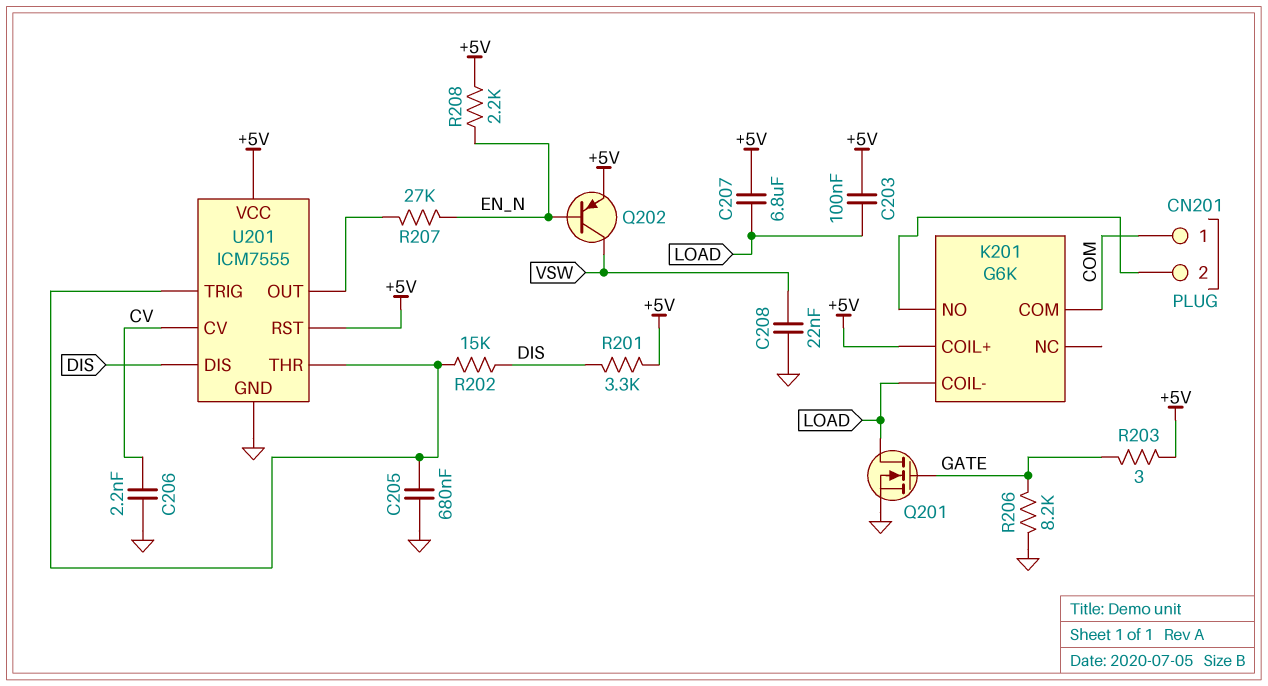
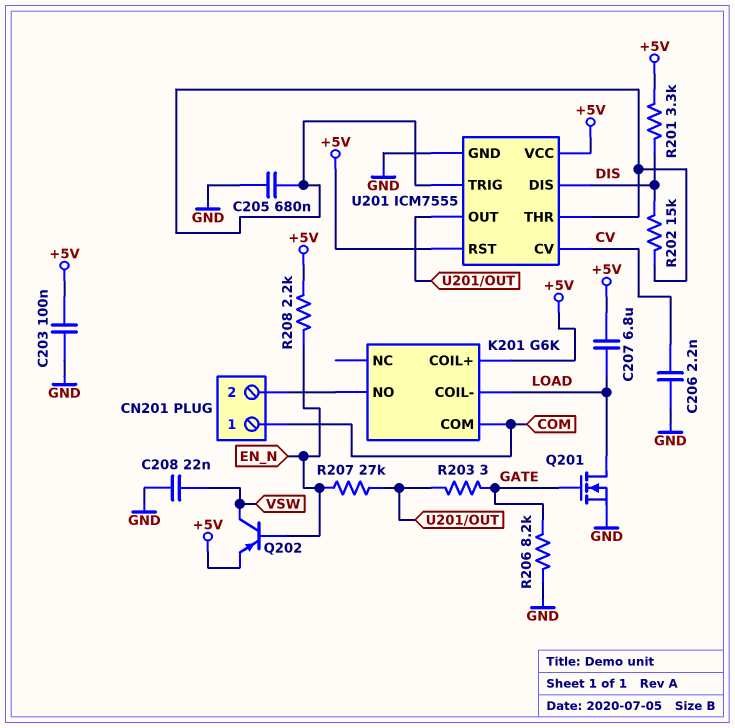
C203: 100nF (+5V, LOAD) -> 100nF (+5V, GND)
R203: 3 (+5V, GATE) -> 3 (GATE, U201/OUT)

